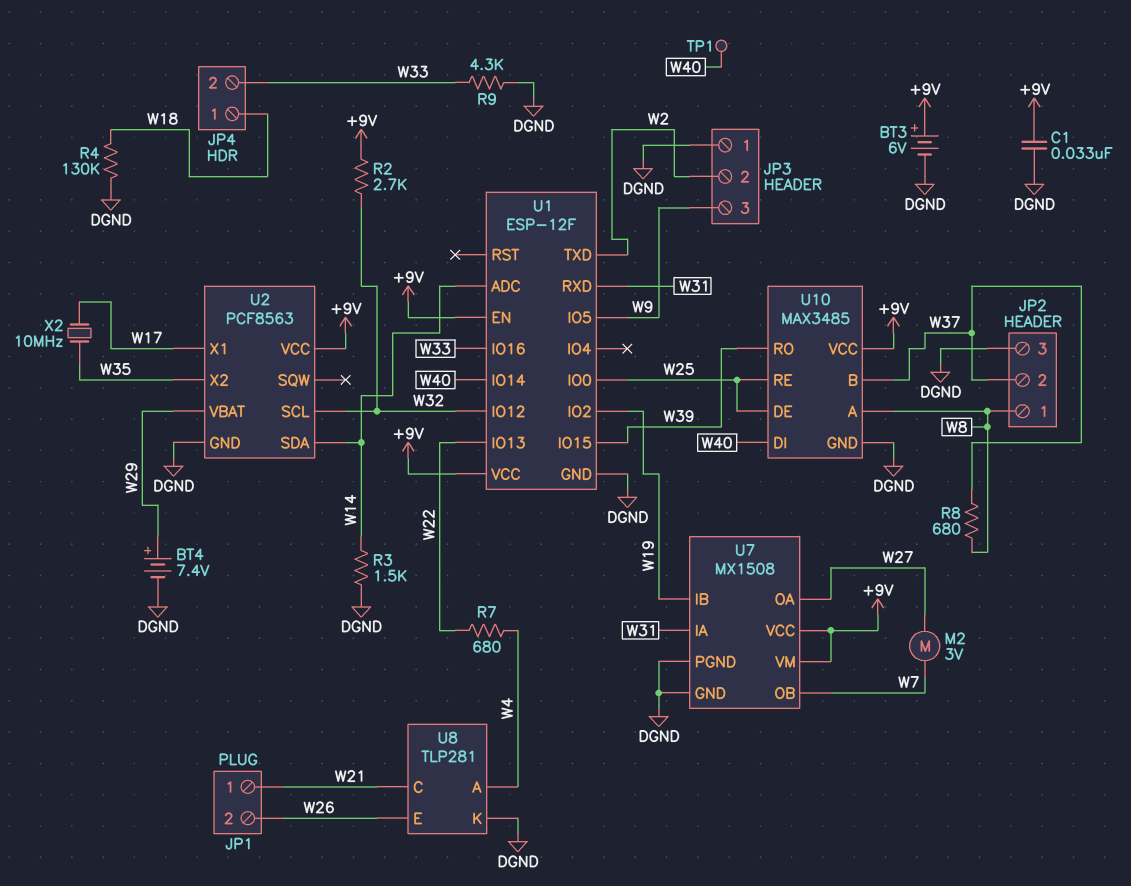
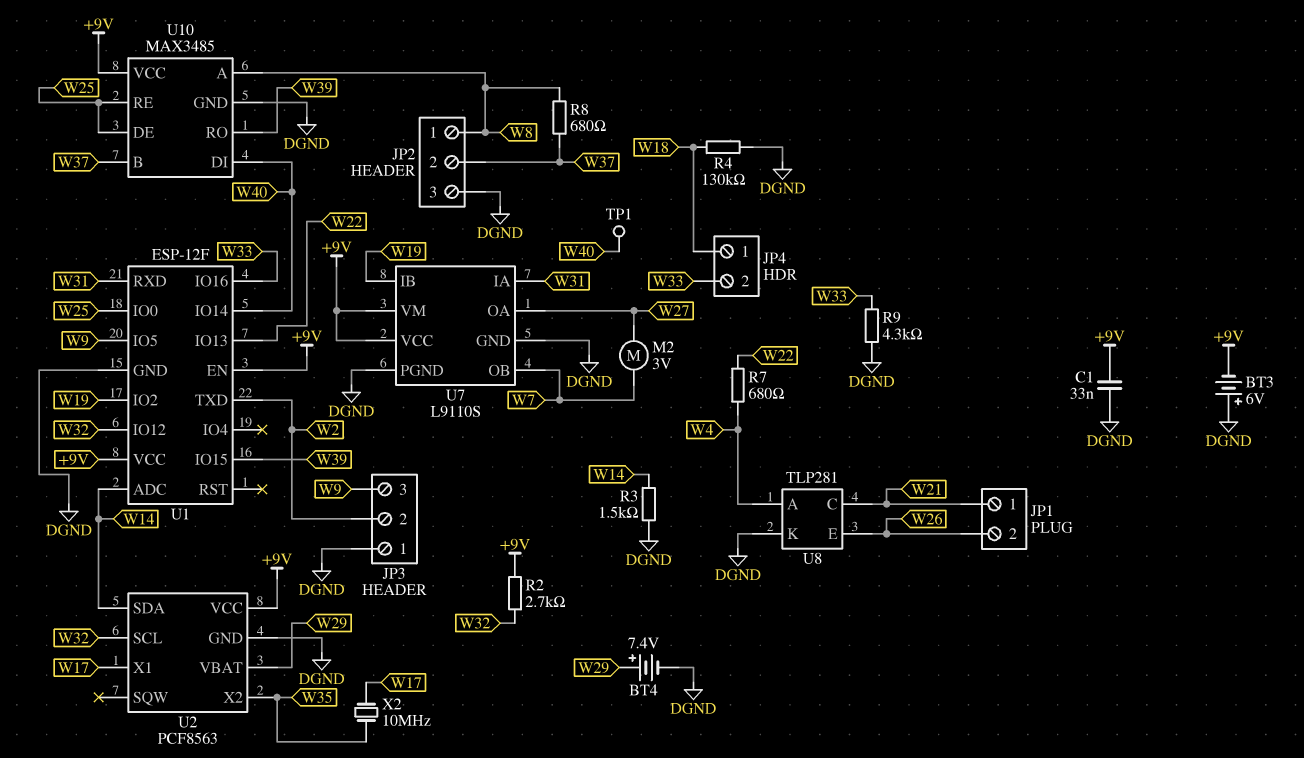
BT3: 6V (plus +9V, minus DGND) -> 6V (plus DGND, minus +9V)
U7: MX1508 -> L9110S

